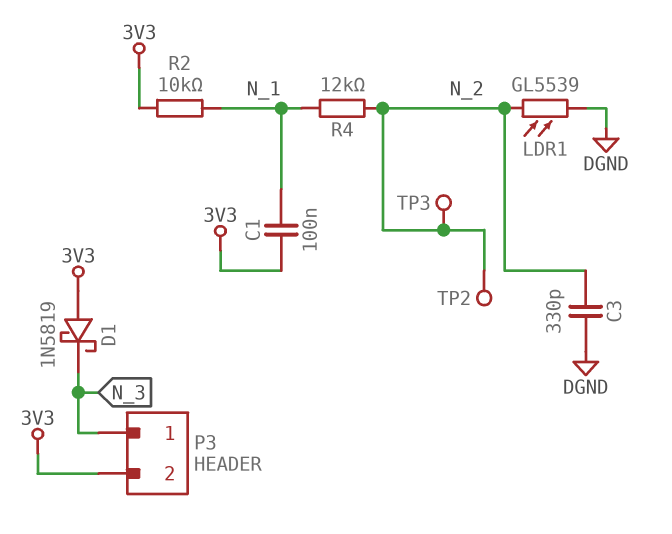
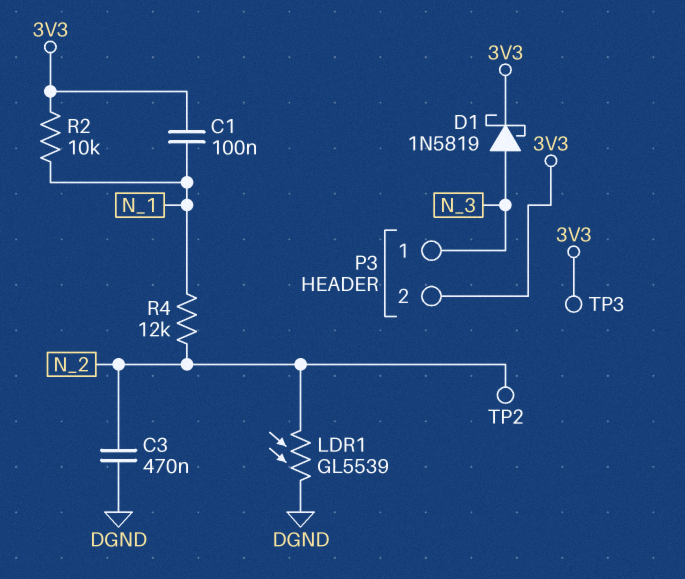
C3: 330pF (DGND, N_2) -> 470nF (DGND, N_2)
D1: schottky 1N5819 (A 3V3, K N_3) -> schottky 1N5819 (A N_3, K 3V3)
TP3: test point (N_2) -> test point (3V3)

